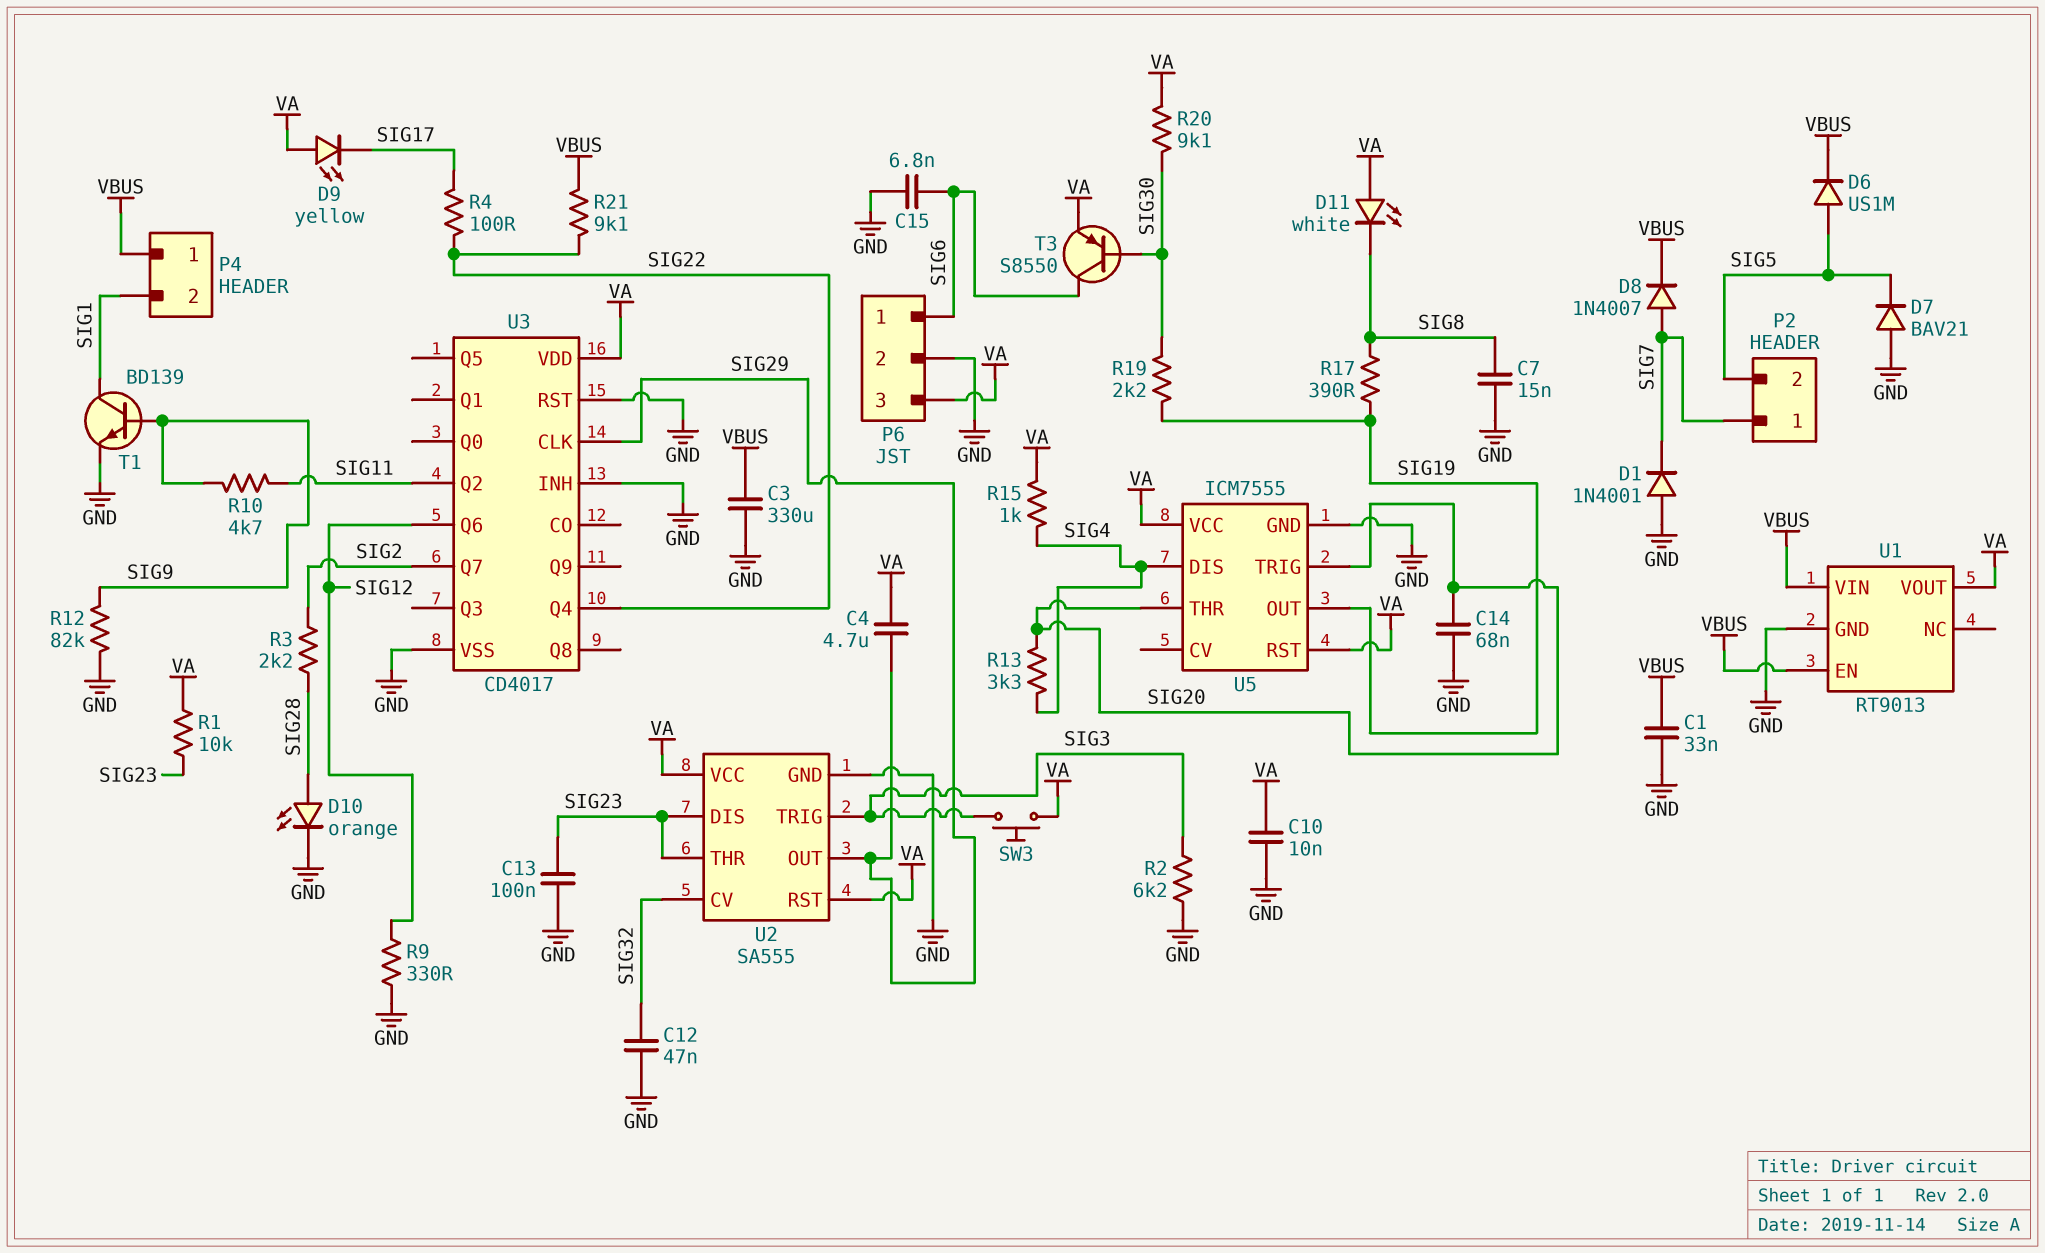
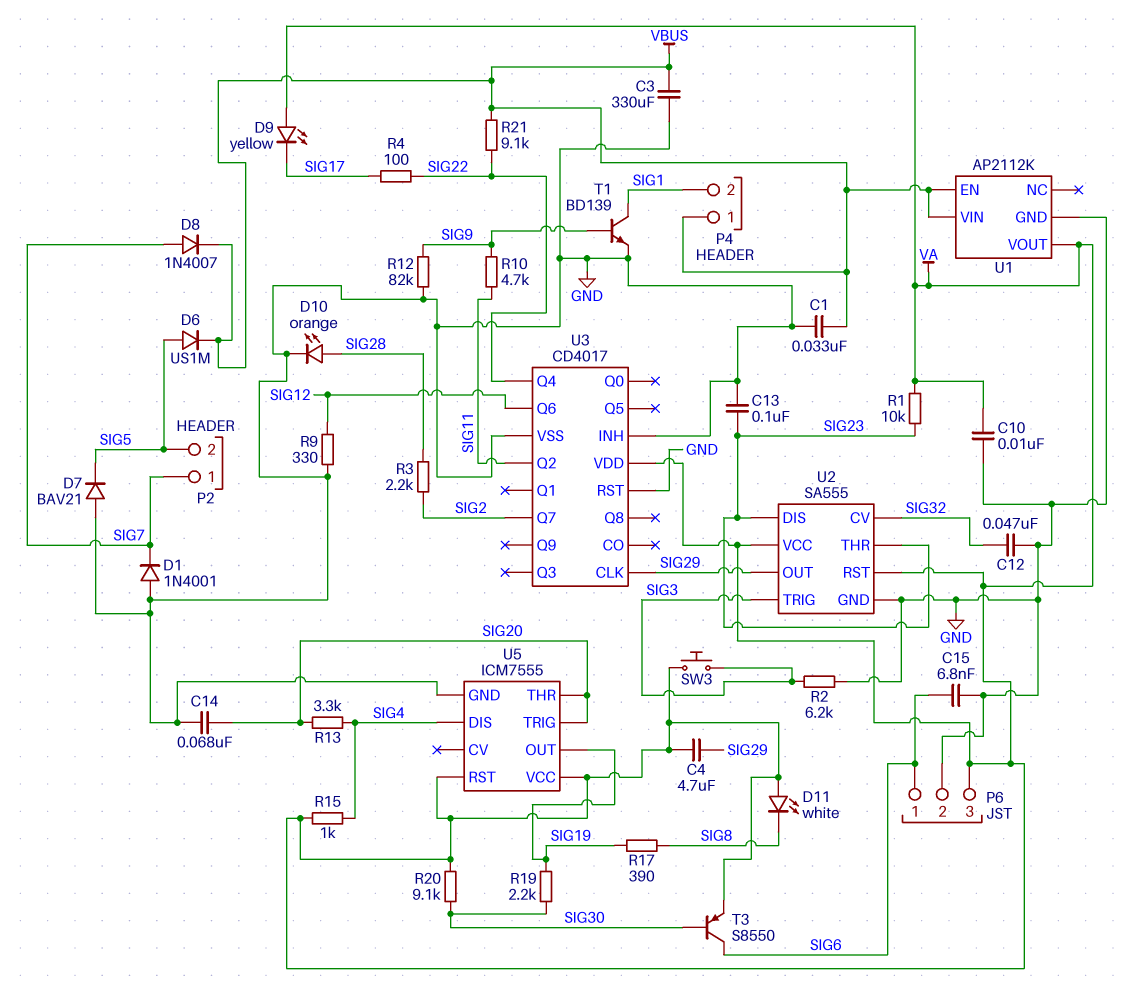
C7: 15nF (GND, SIG8) -> none
U1: RT9013 -> AP2112K

